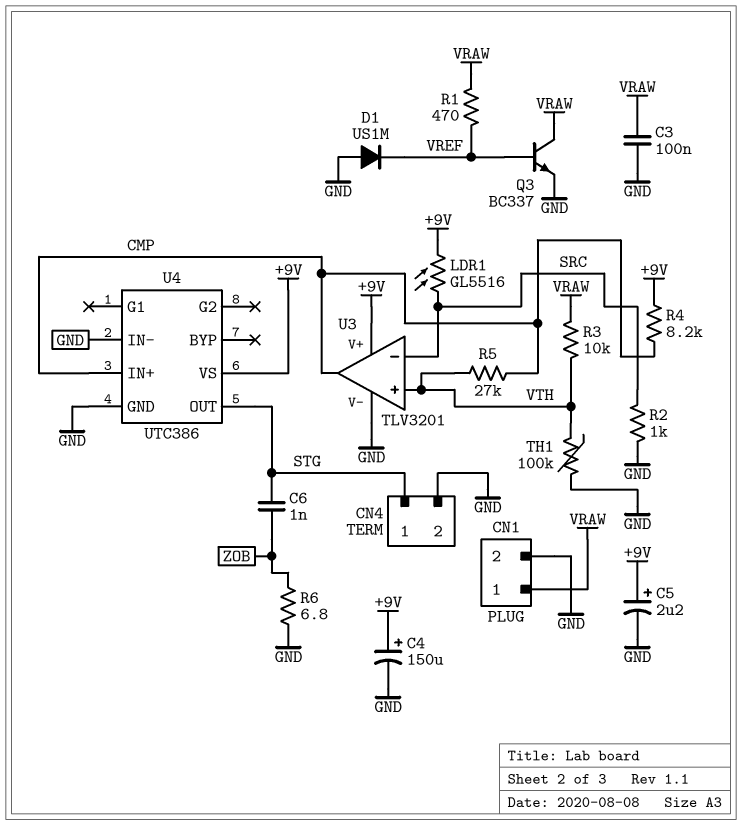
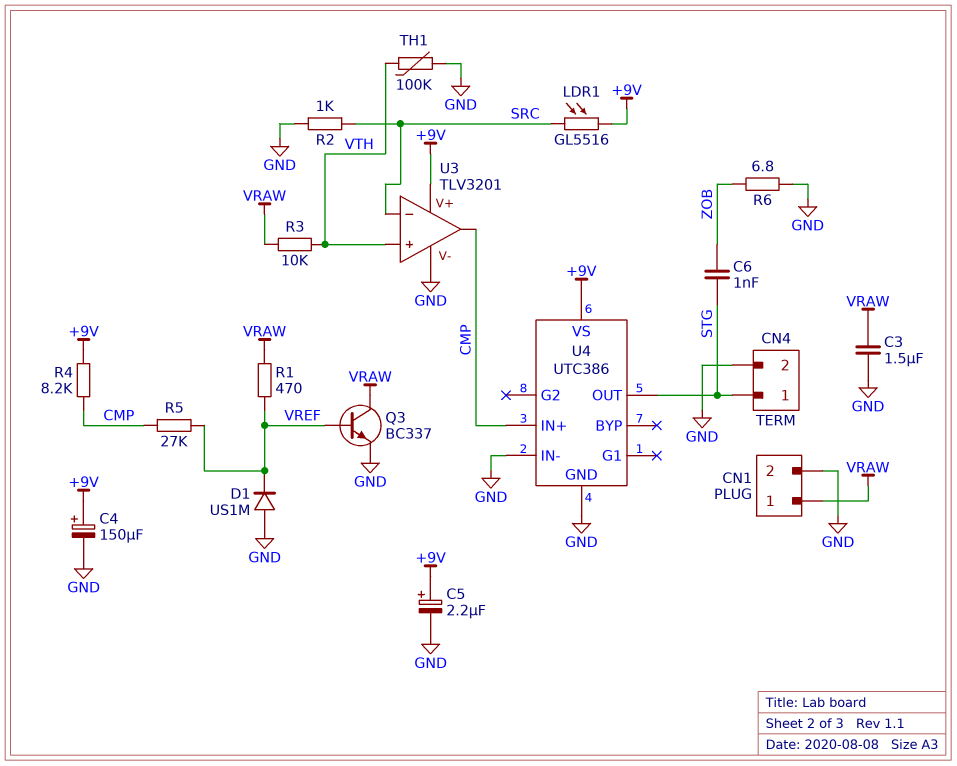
C3: 100nF (GND, VRAW) -> 1.5uF (GND, VRAW)
R5: 27k (CMP, VTH) -> 27k (CMP, VREF)

